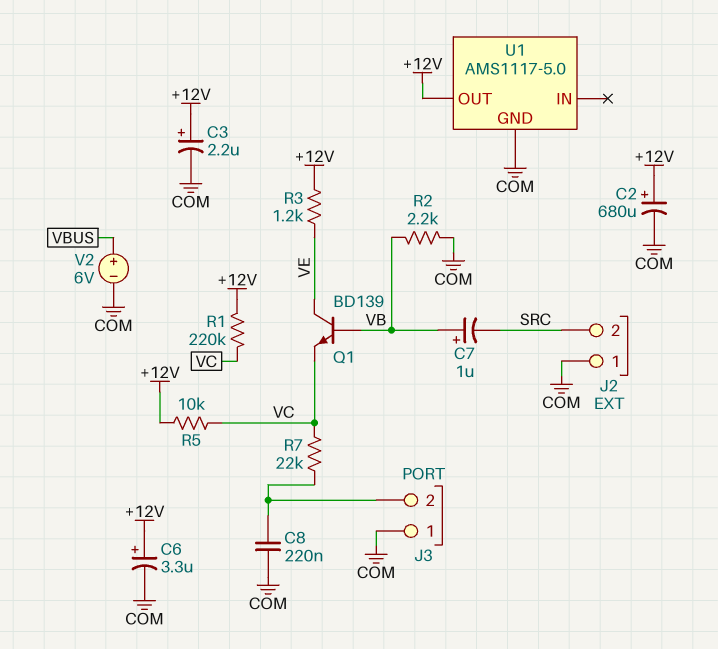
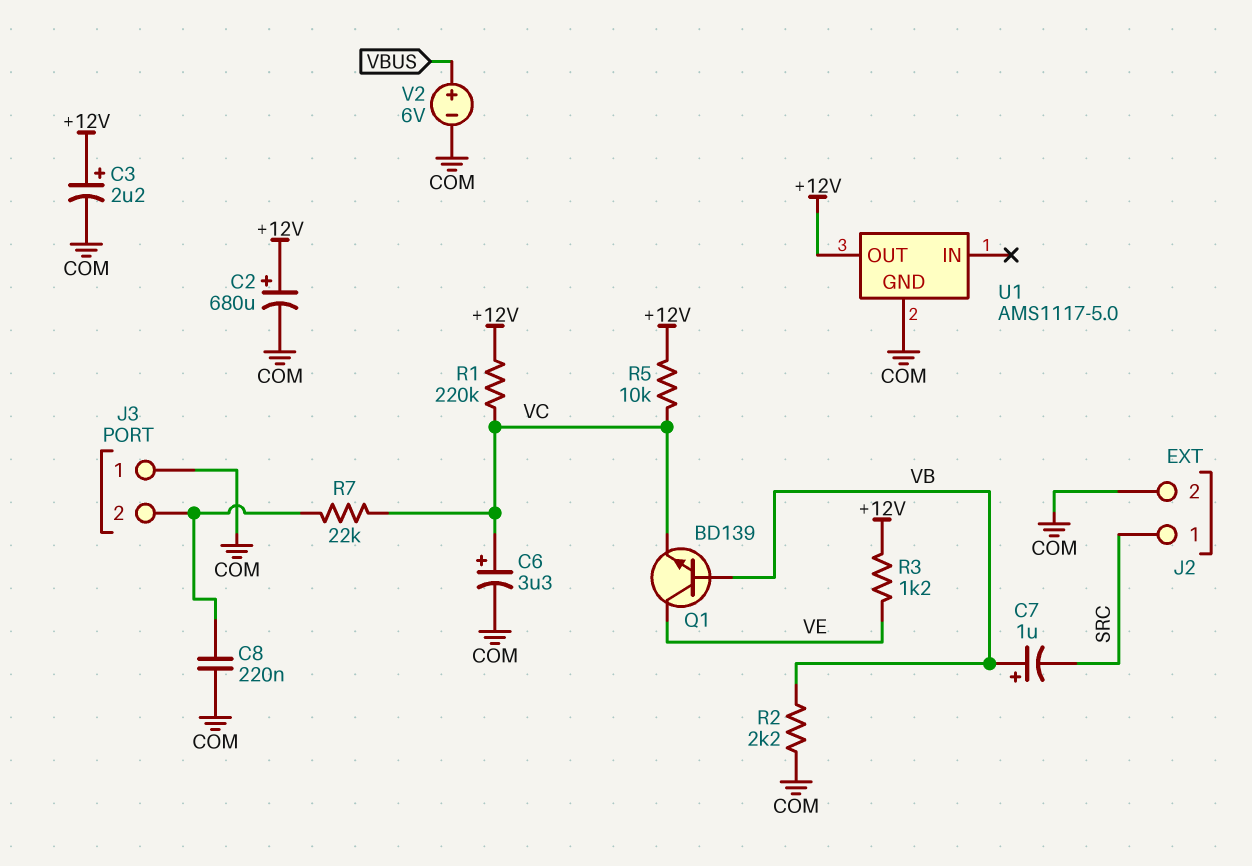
C6: 3.3uF (plus +12V, minus COM) -> 3.3uF (plus VC, minus COM)
J2 pin 1: COM -> SRC
J2 pin 2: SRC -> COM

